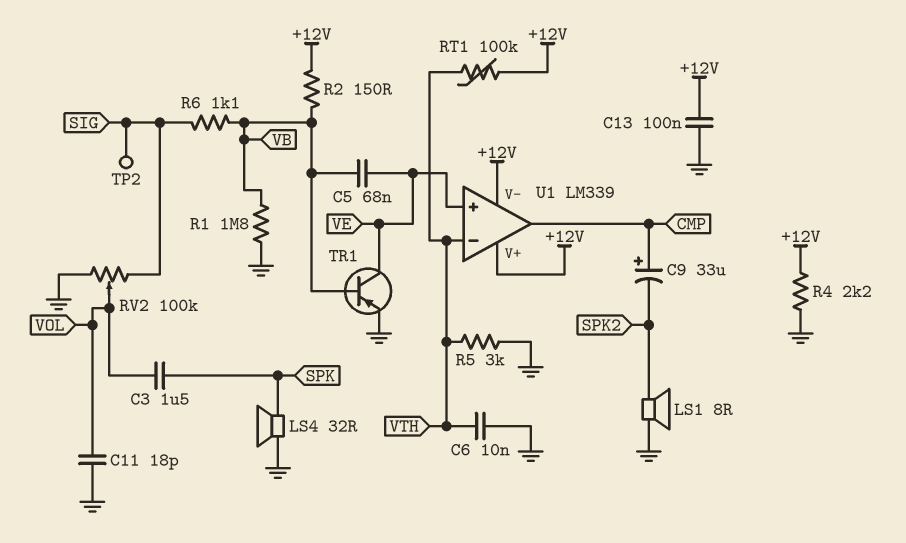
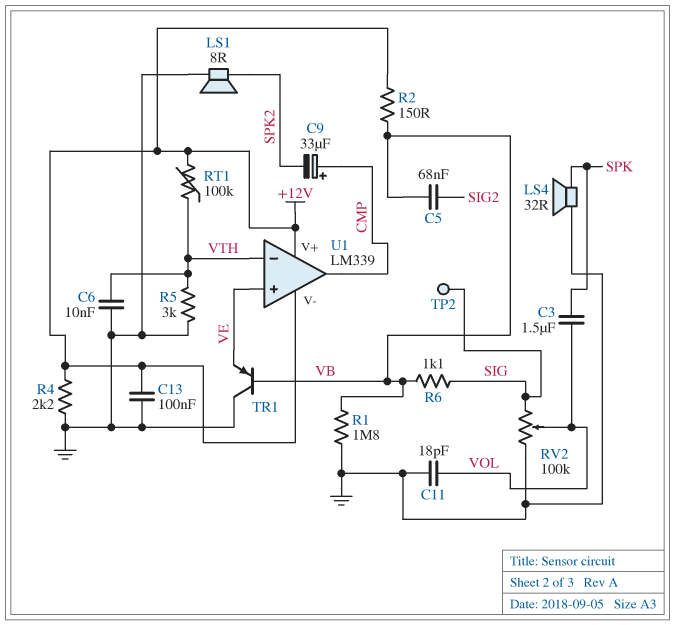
C5: 68nF (VB, VE) -> 68nF (SIG2, VB)
TR1: PNP (B VB, C VE, E GND) -> PNP (B VB, C GND, E VE)

